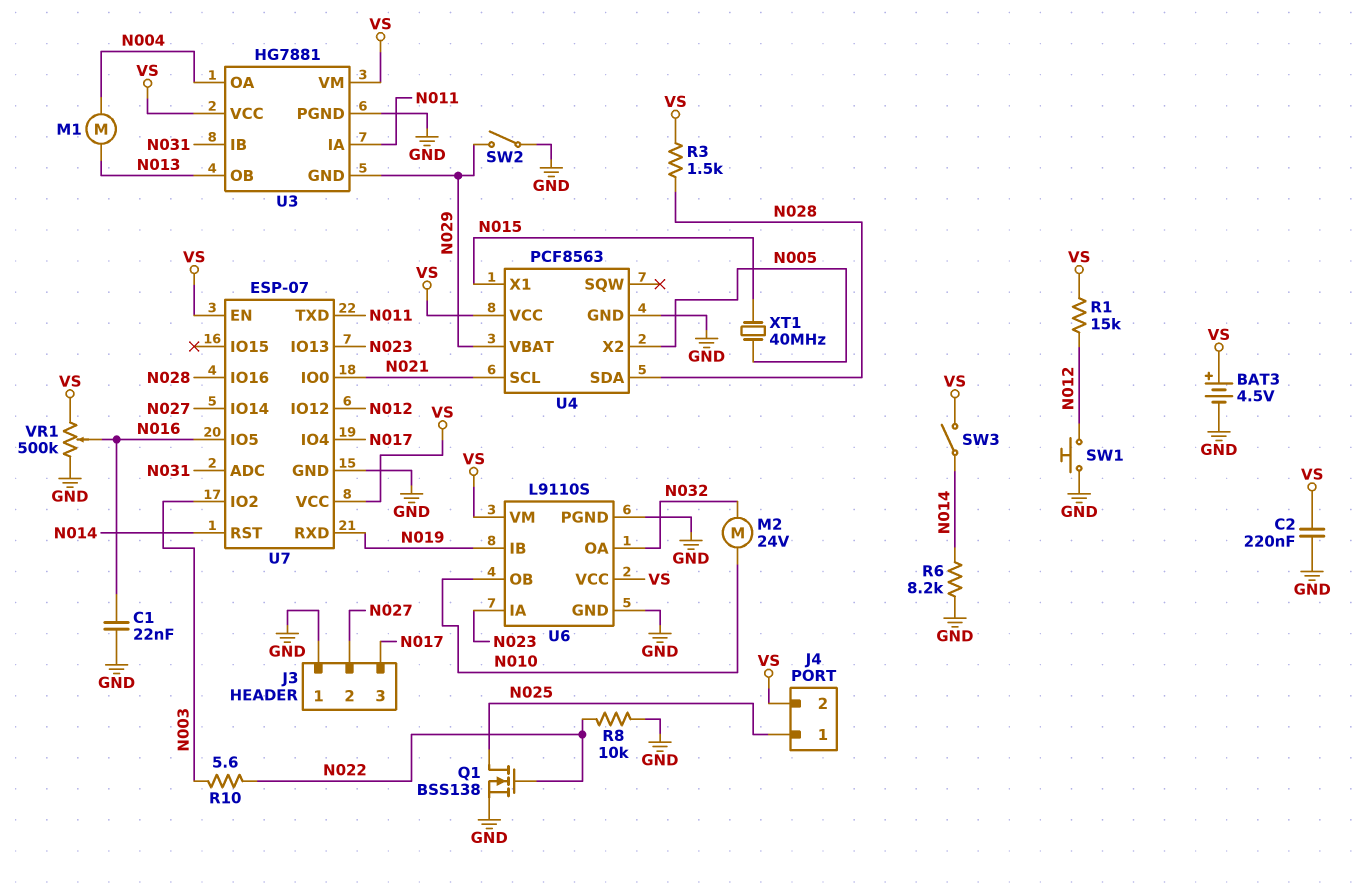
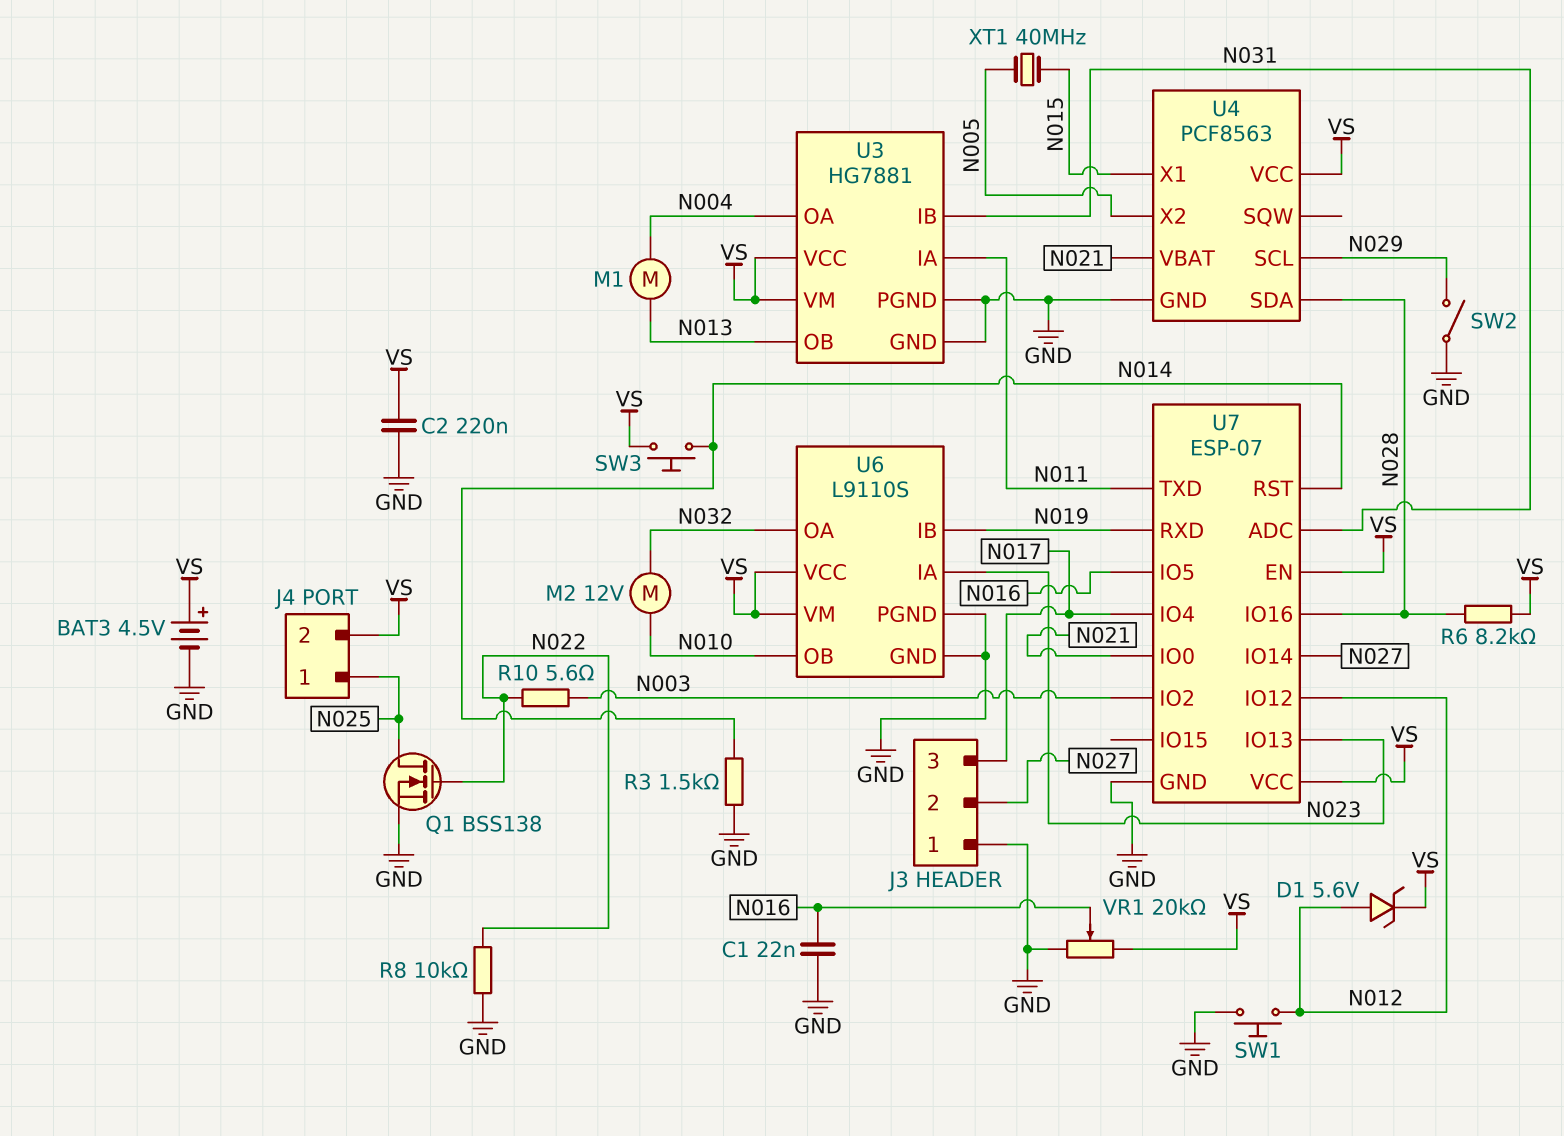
D1: none -> zener 5.6V (A N012, K VS)
M2: motor 24V (N010, N032) -> motor 12V (N010, N032)
R1: 15k (N012, VS) -> none
R3: 1.5k (N028, VS) -> 1.5k (GND, N014)
R6: 8.2k (GND, N014) -> 8.2k (N028, VS)
SW3: switch (N014, VS) -> button (N014, VS)
U3 pin GND: N029 -> GND
U4 pin SCL: N021 -> N029
U4 pin VBAT: N029 -> N021
VR1: 500k (GND, VS, wiper N016) -> 20k (GND, VS, wiper N016)

